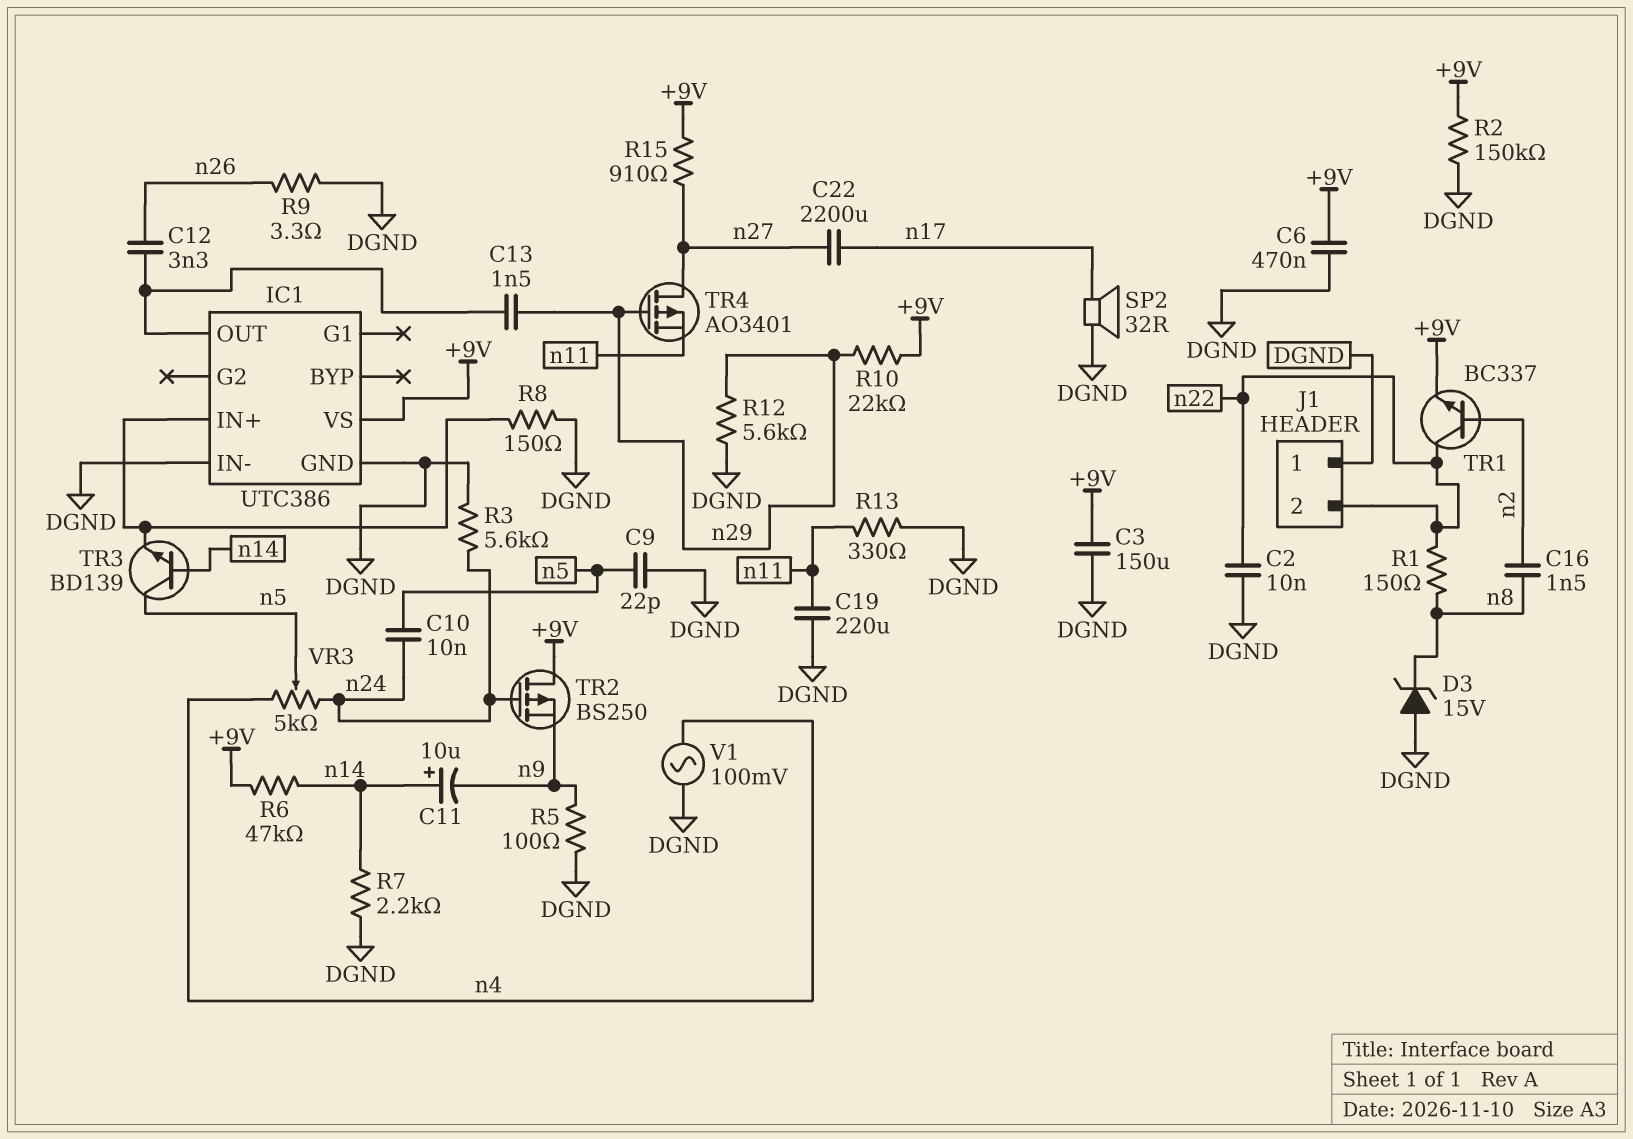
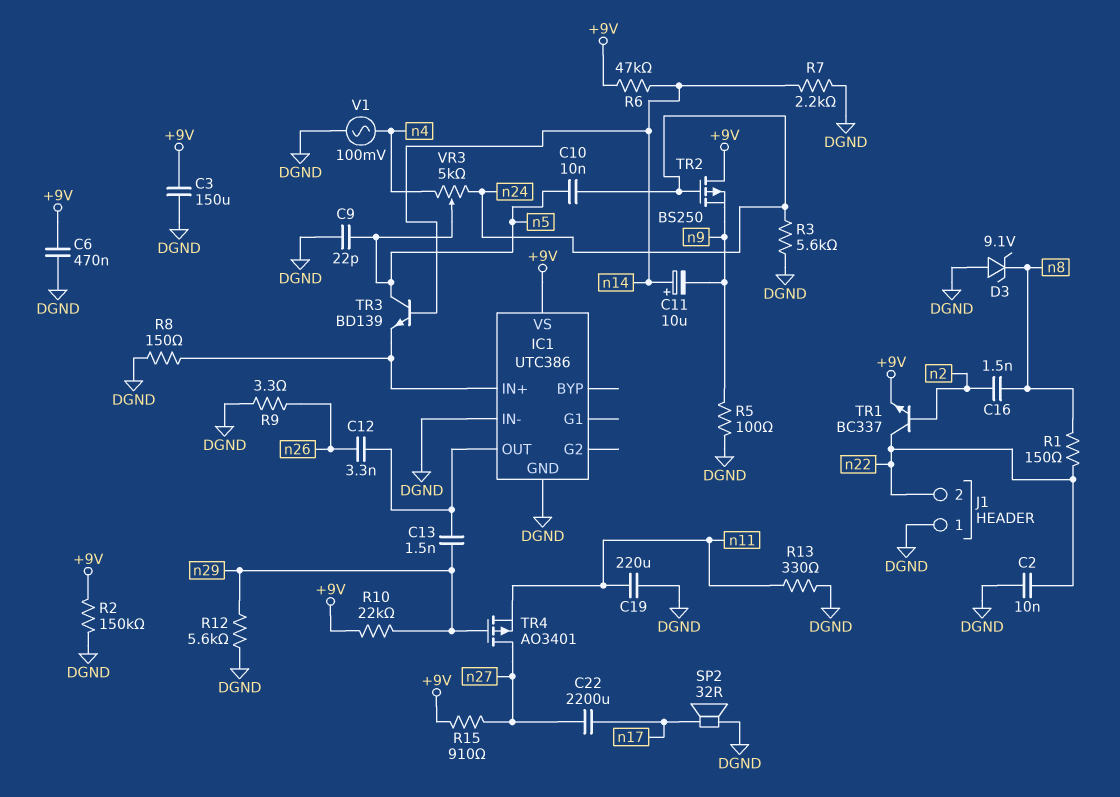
D3: zener 15V (A DGND, K n8) -> zener 9.1V (A DGND, K n8)

